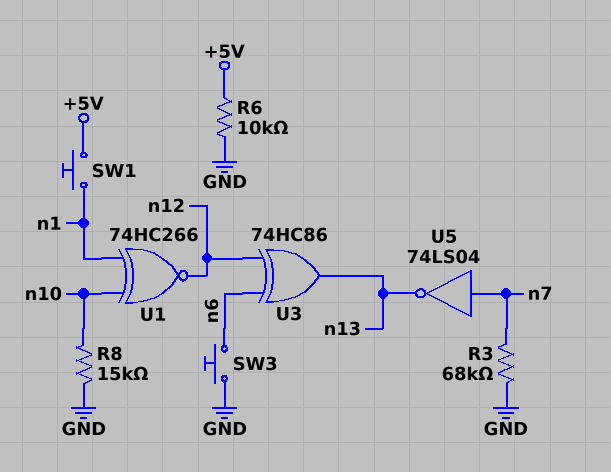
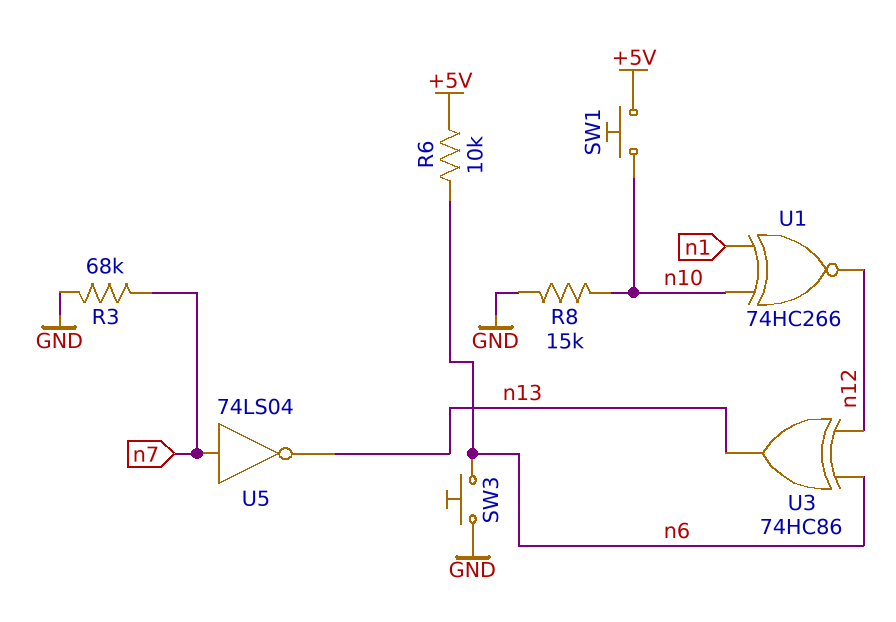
R6: 10k (+5V, GND) -> 10k (+5V, n6)
SW1: button (+5V, n1) -> button (+5V, n10)

